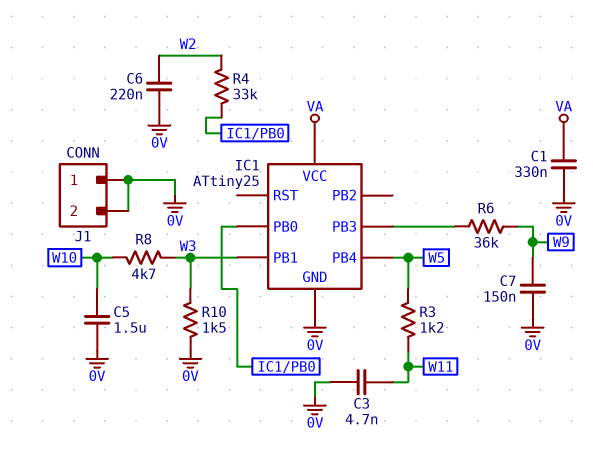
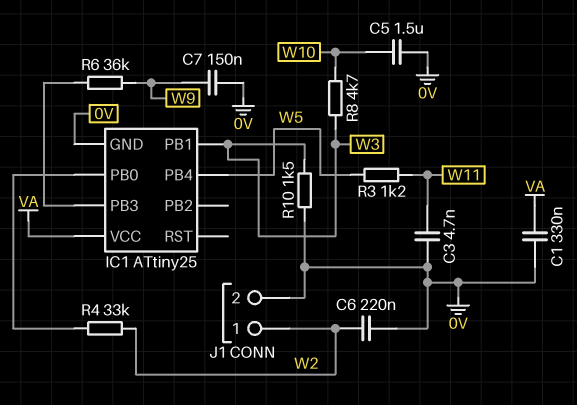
J1 pin 1: 0V -> W2

